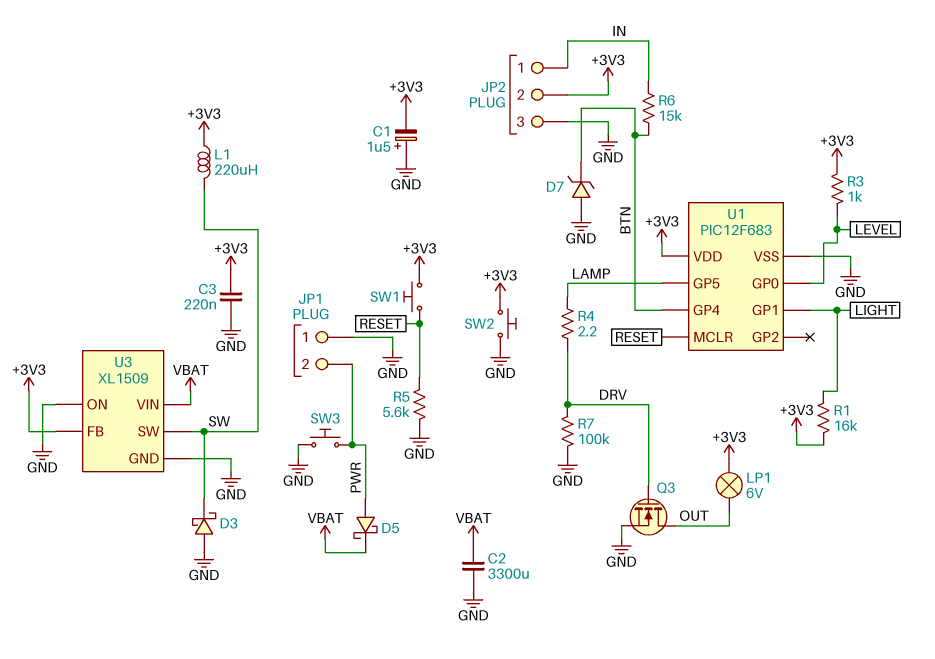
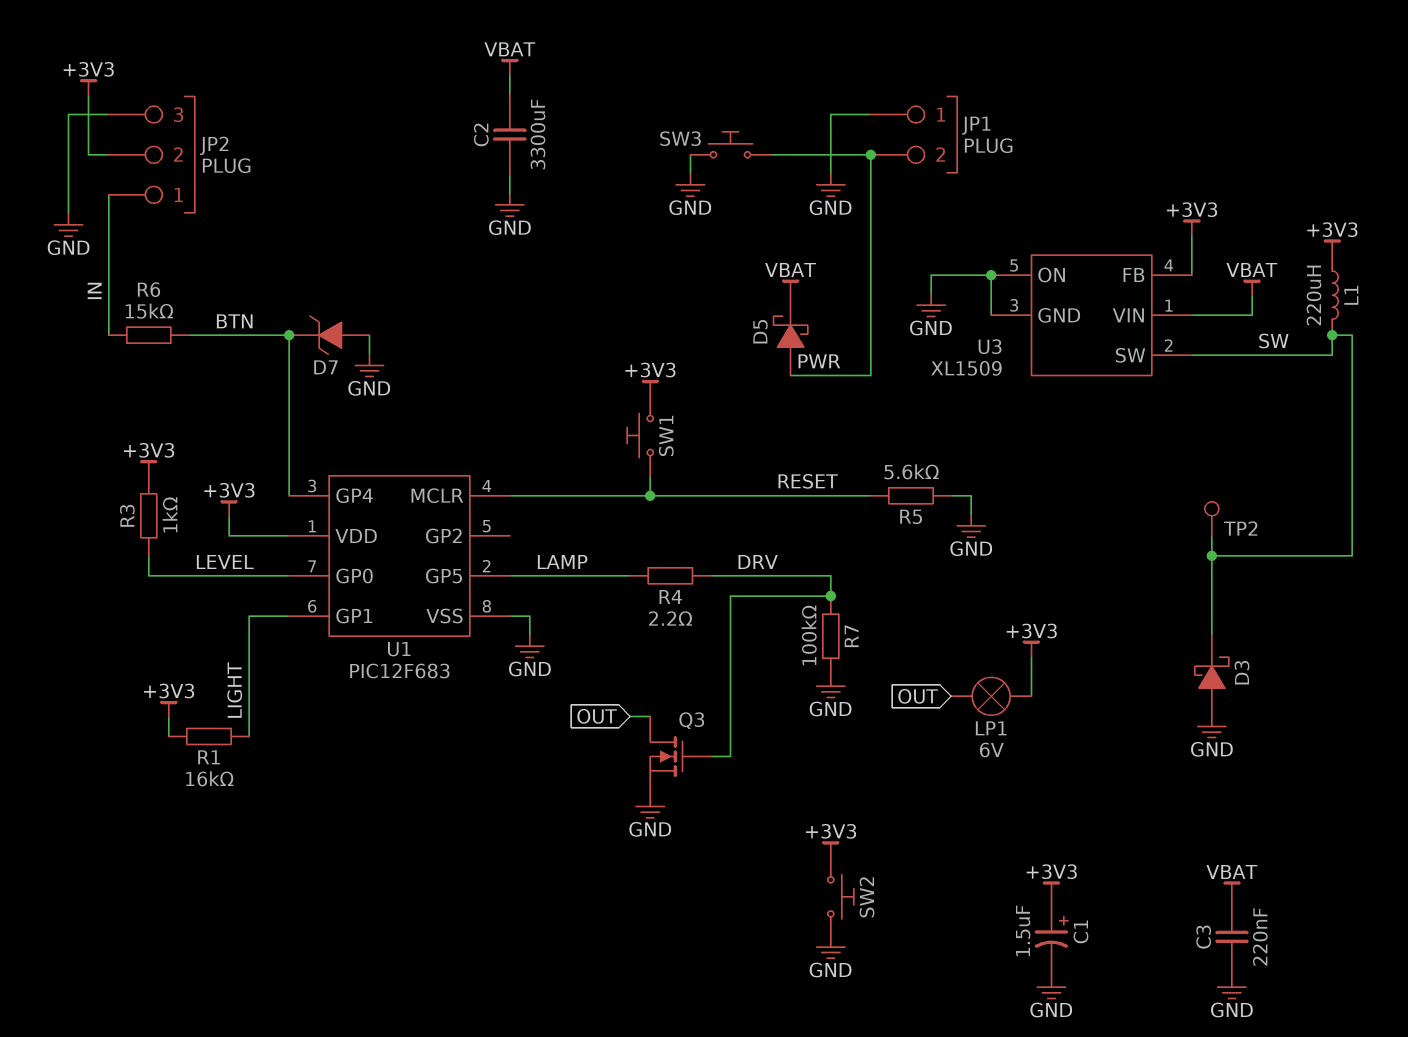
C1: 1.5uF (plus GND, minus +3V3) -> 1.5uF (plus +3V3, minus GND)
C3: 220nF (+3V3, GND) -> 220nF (GND, VBAT)
TP2: none -> test point (SW)

